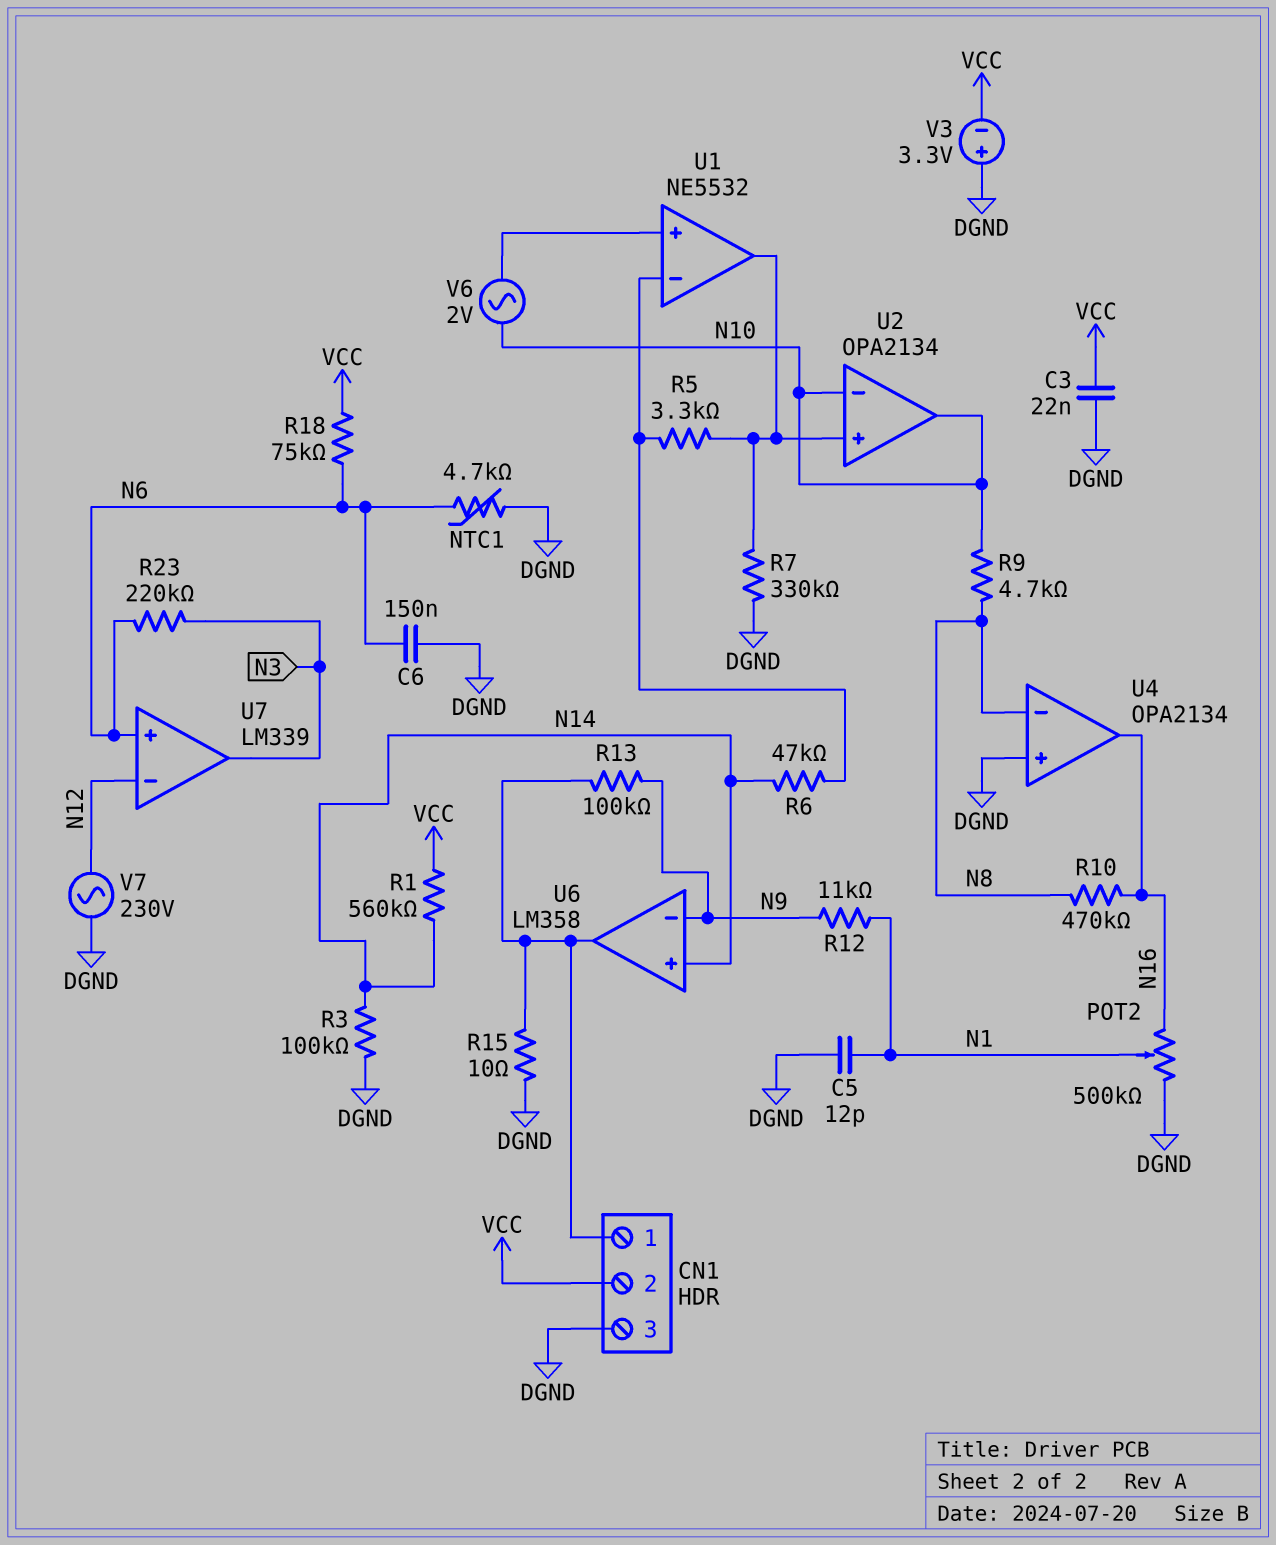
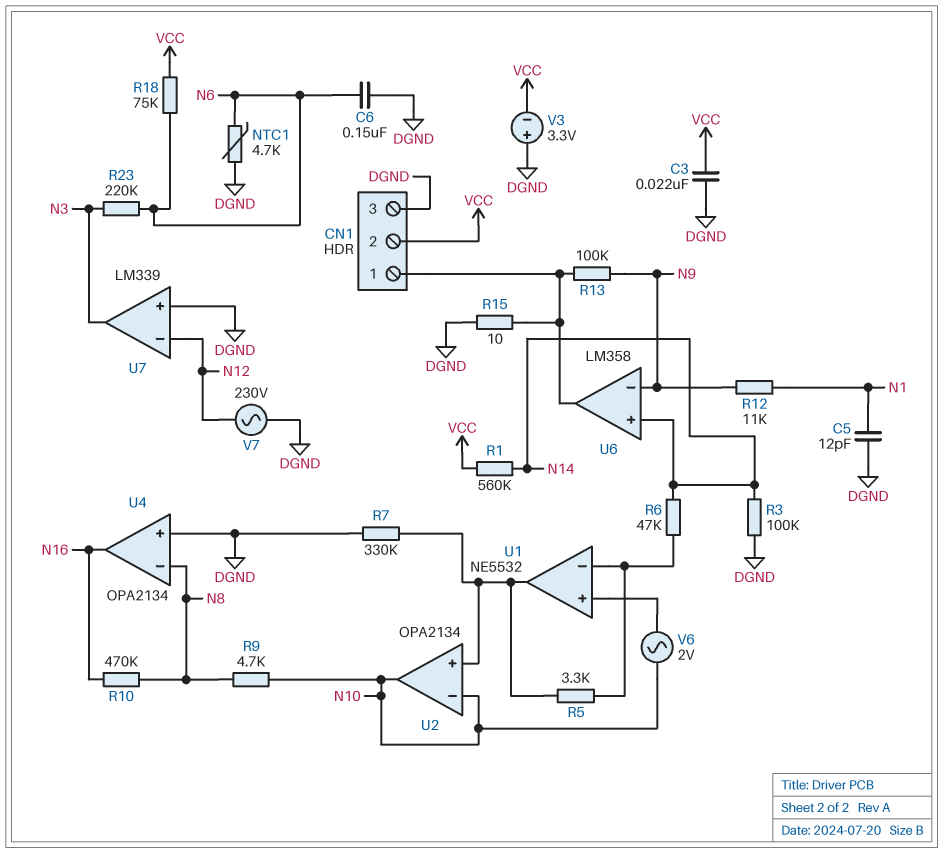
POT2: 500k (DGND, N16, wiper N1) -> none
U7 pin in+: N6 -> DGND

